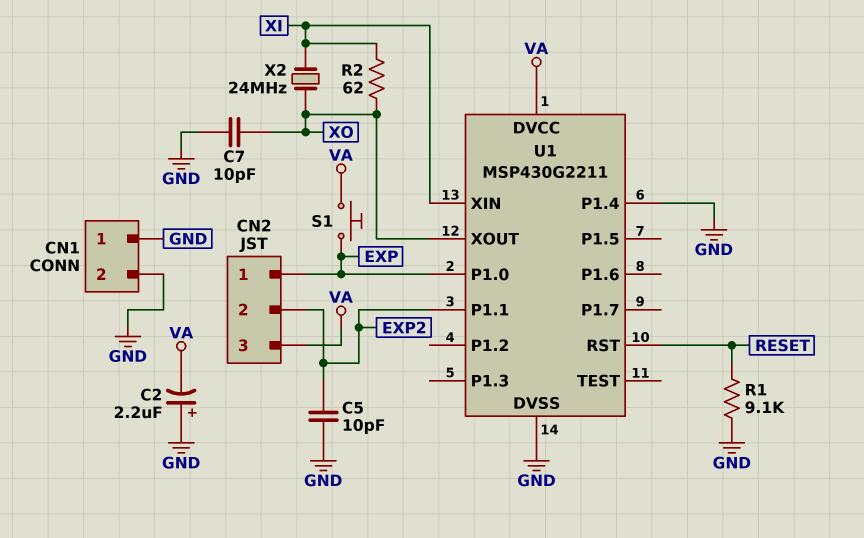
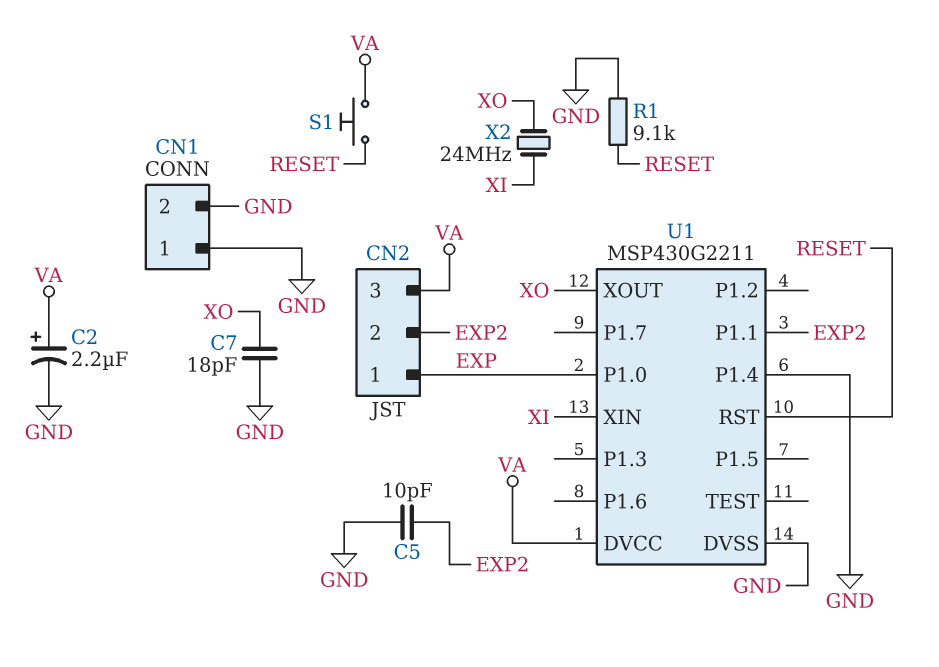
C2: 2.2uF (plus GND, minus VA) -> 2.2uF (plus VA, minus GND)
C7: 10pF (GND, XO) -> 18pF (GND, XO)
R2: 62 (XI, XO) -> none
S1: button (EXP, VA) -> button (RESET, VA)

